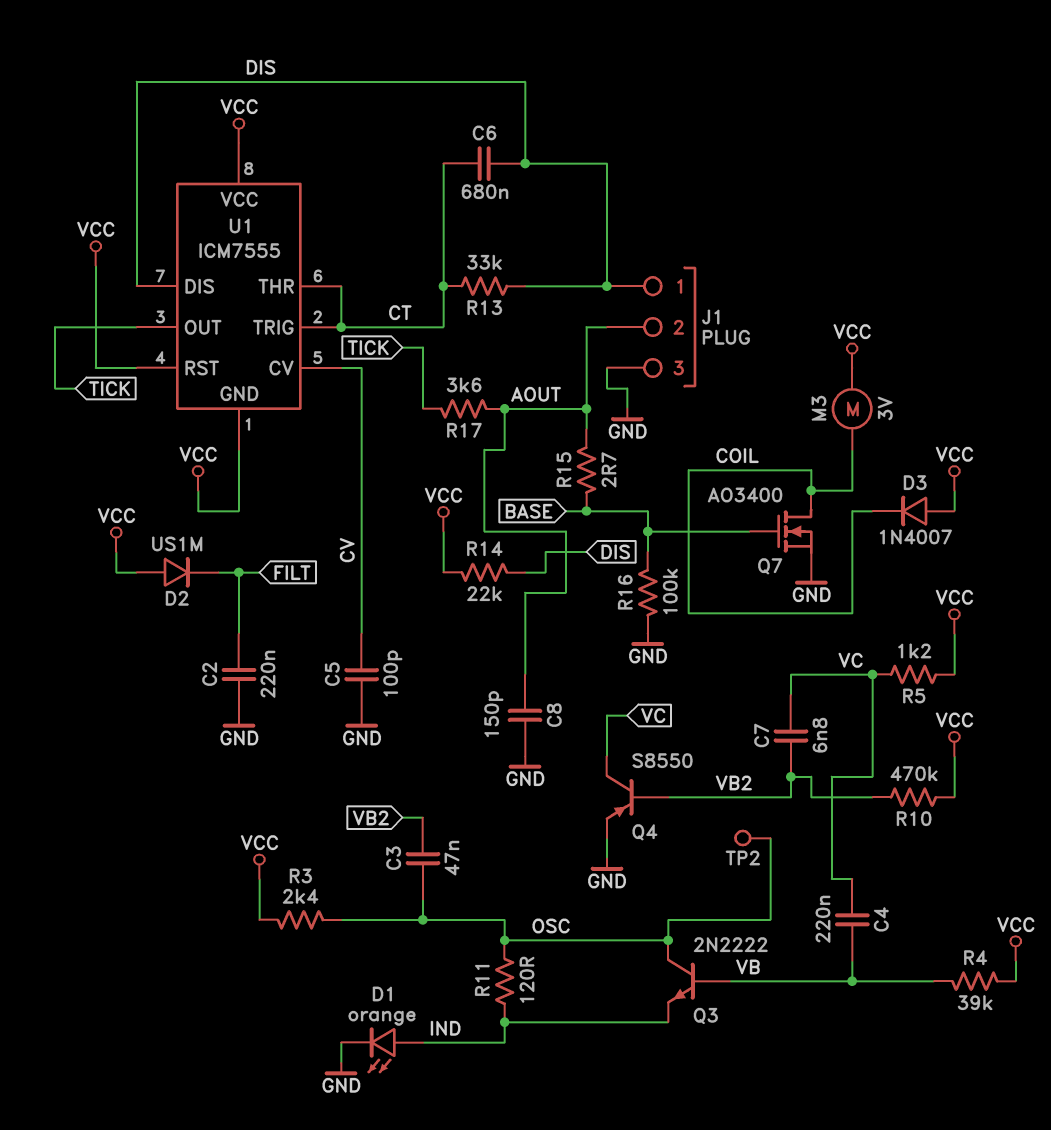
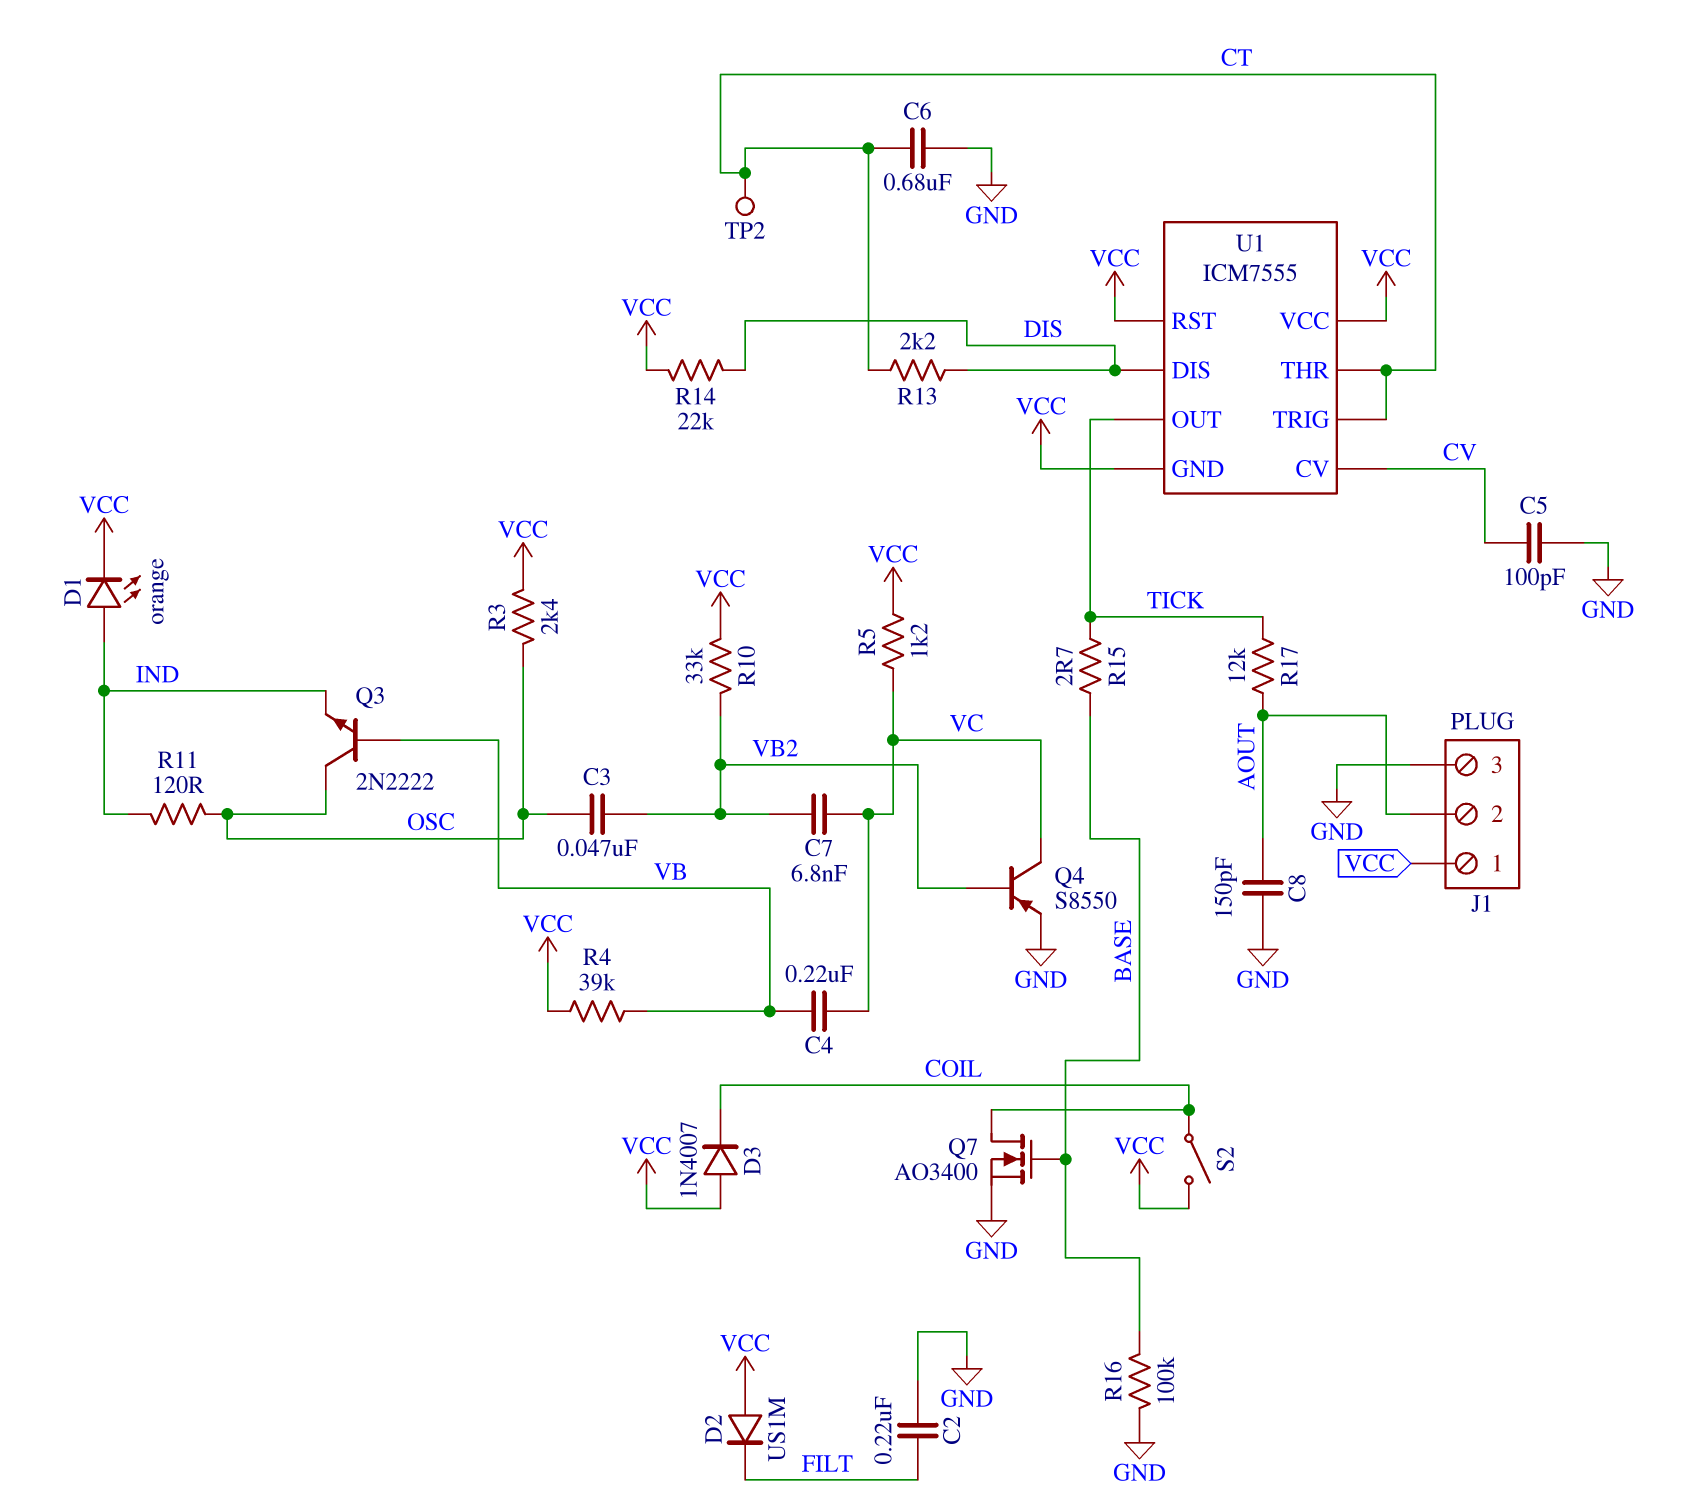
C6: 680nF (CT, DIS) -> 680nF (CT, GND)
D1: LED orange (A IND, K GND) -> LED orange (A IND, K VCC)
J1 pin 1: DIS -> VCC
M3: motor 3V (COIL, VCC) -> none
R10: 470k (VB2, VCC) -> 33k (VB2, VCC)
R13: 33k (CT, DIS) -> 2.2k (CT, DIS)
R15: 2.7 (AOUT, BASE) -> 2.7 (BASE, TICK)
R17: 3.6k (AOUT, TICK) -> 12k (AOUT, TICK)
S2: none -> switch (COIL, VCC)
TP2: test point (OSC) -> test point (CT)

